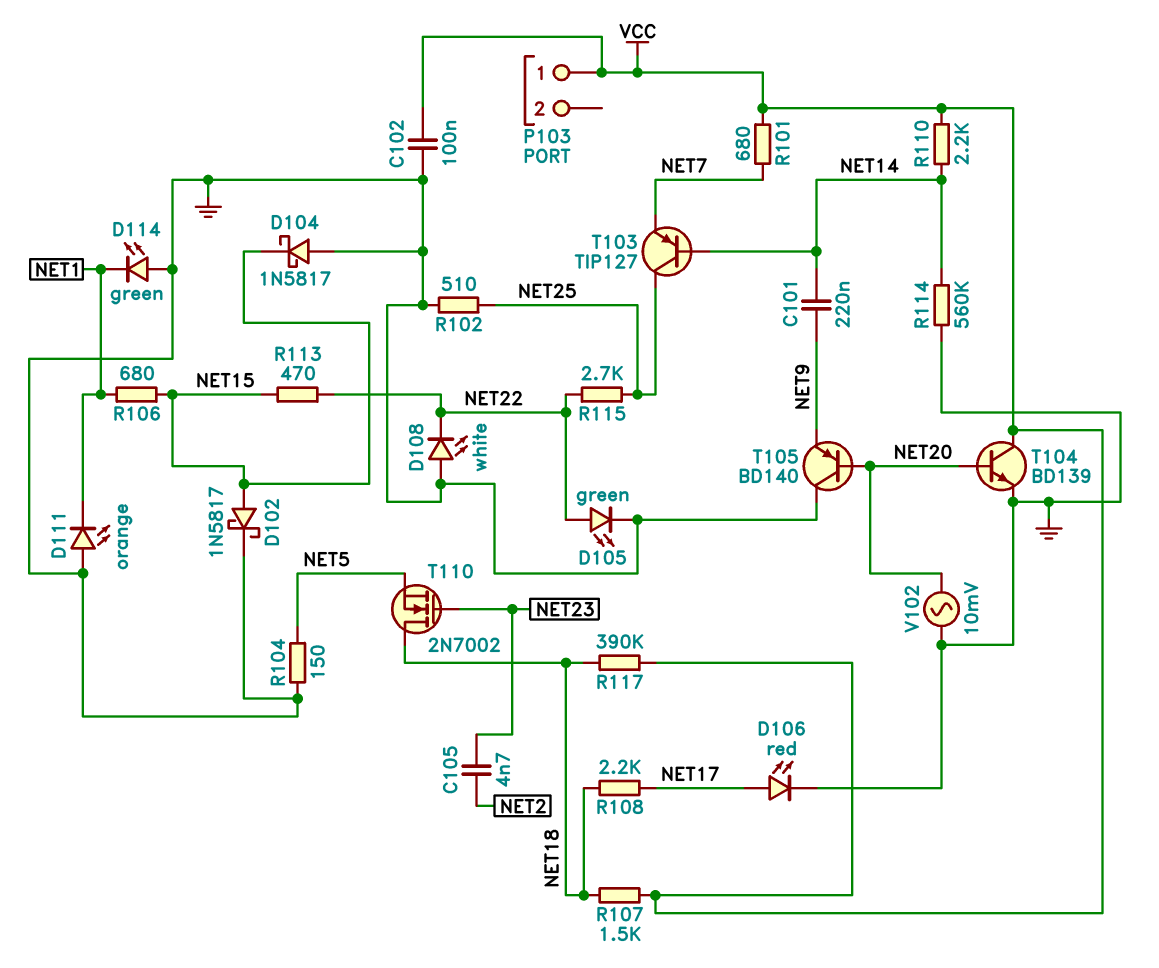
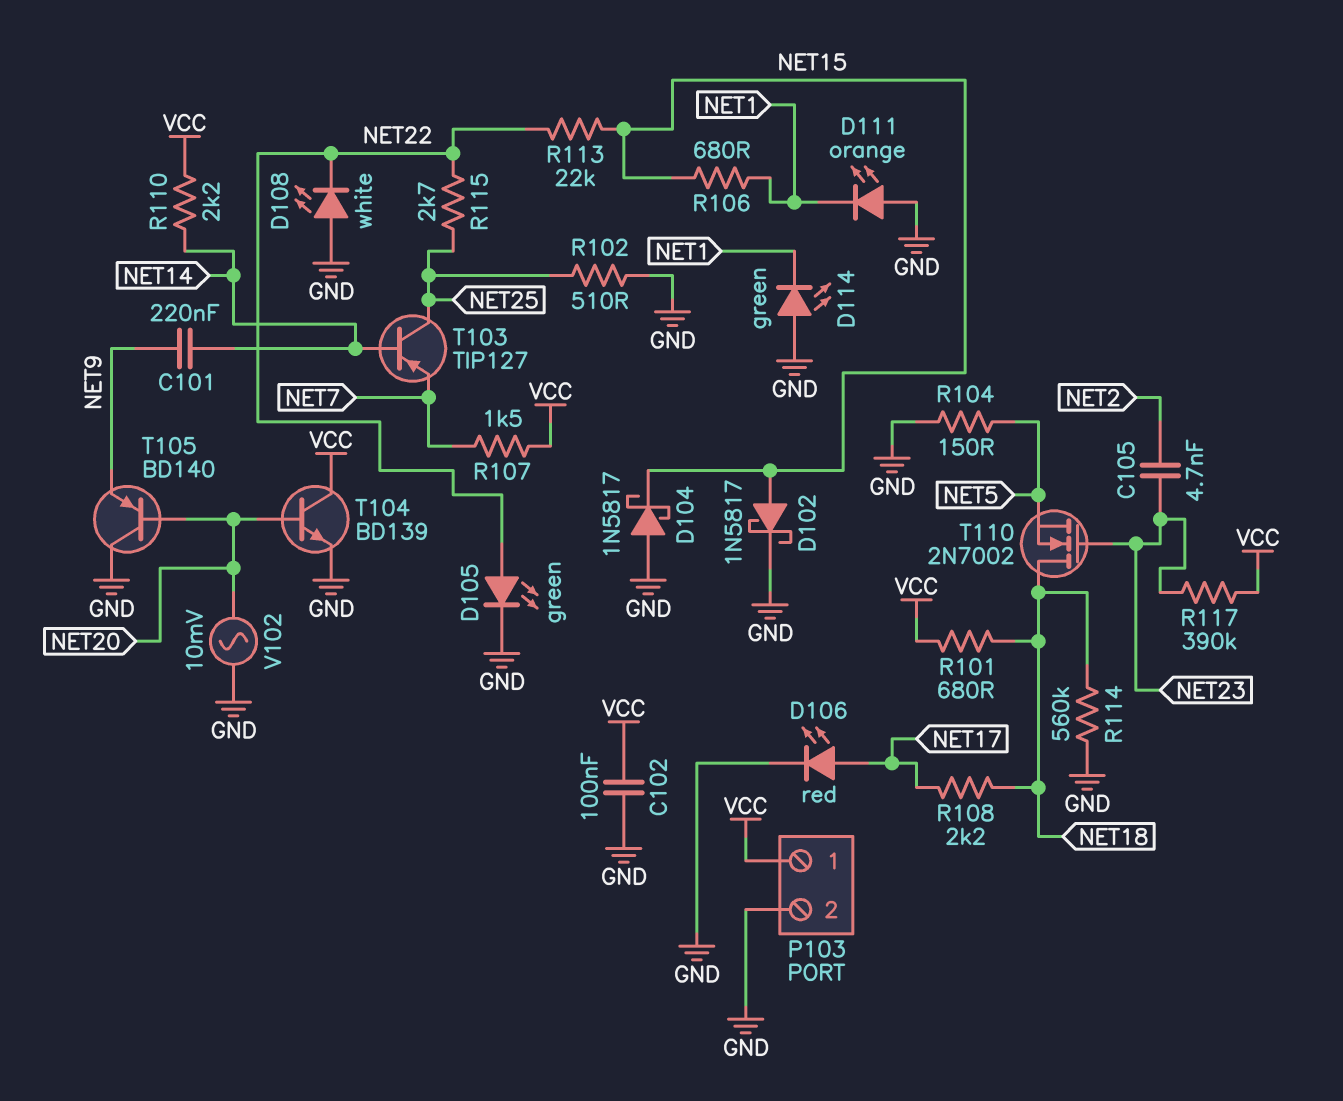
P103 pin 2: none -> GND
R101: 680 (NET7, VCC) -> 680 (NET18, VCC)
R107: 1.5k (NET18, VCC) -> 1.5k (NET7, VCC)
R113: 470 (NET15, NET22) -> 22k (NET15, NET22)
R114: 560k (GND, NET14) -> 560k (GND, NET18)
R117: 390k (NET18, VCC) -> 390k (NET23, VCC)

